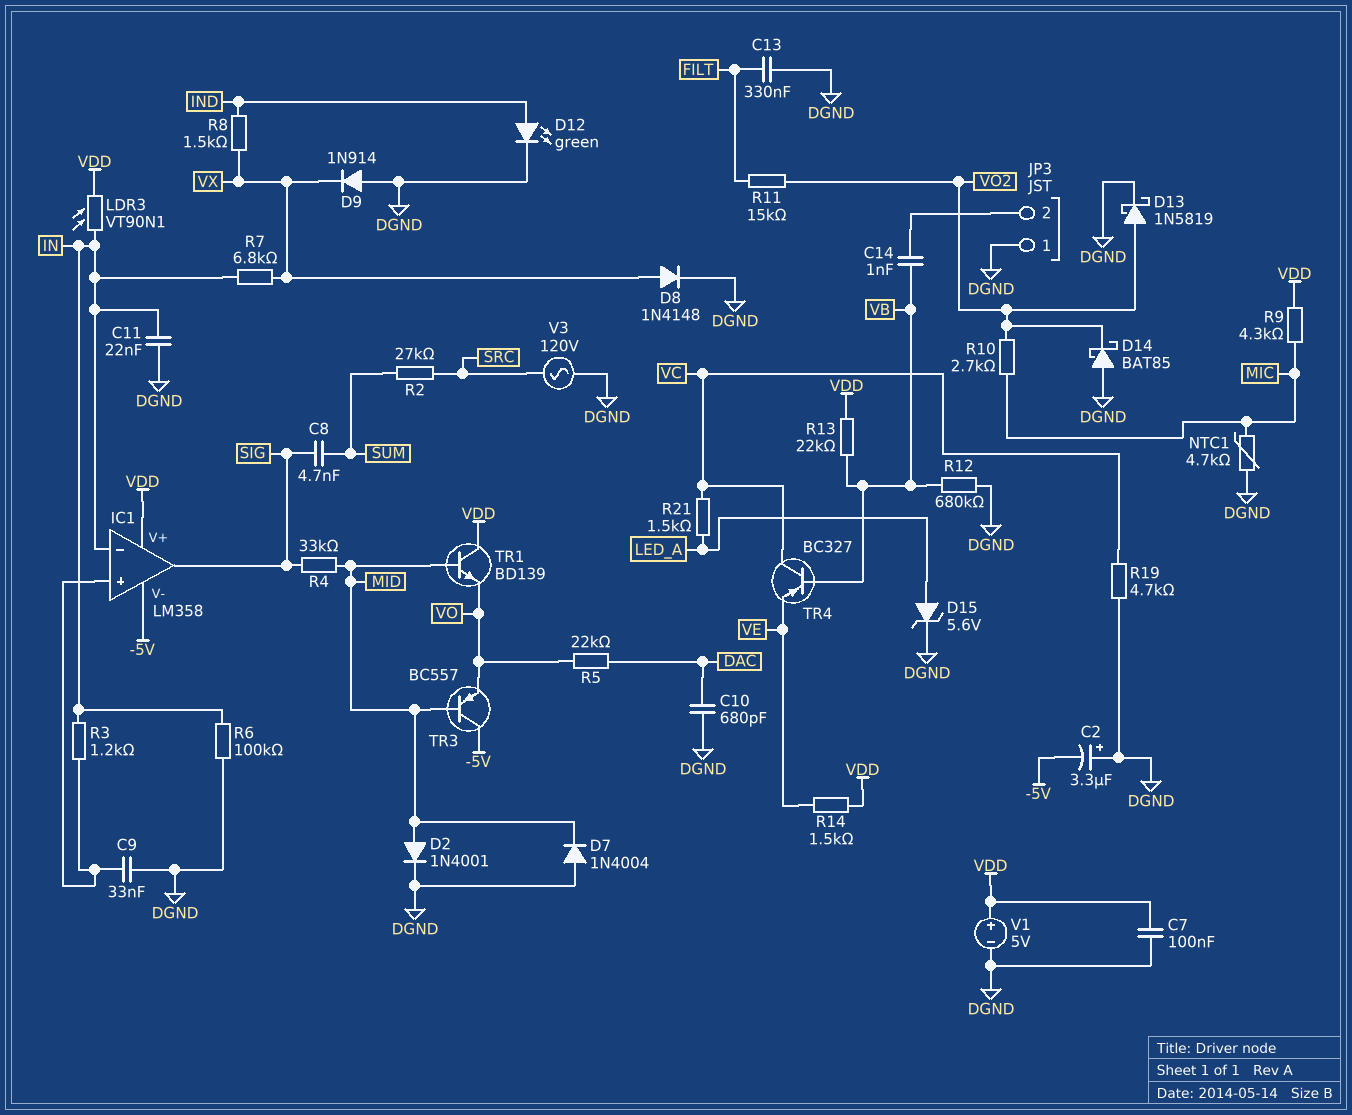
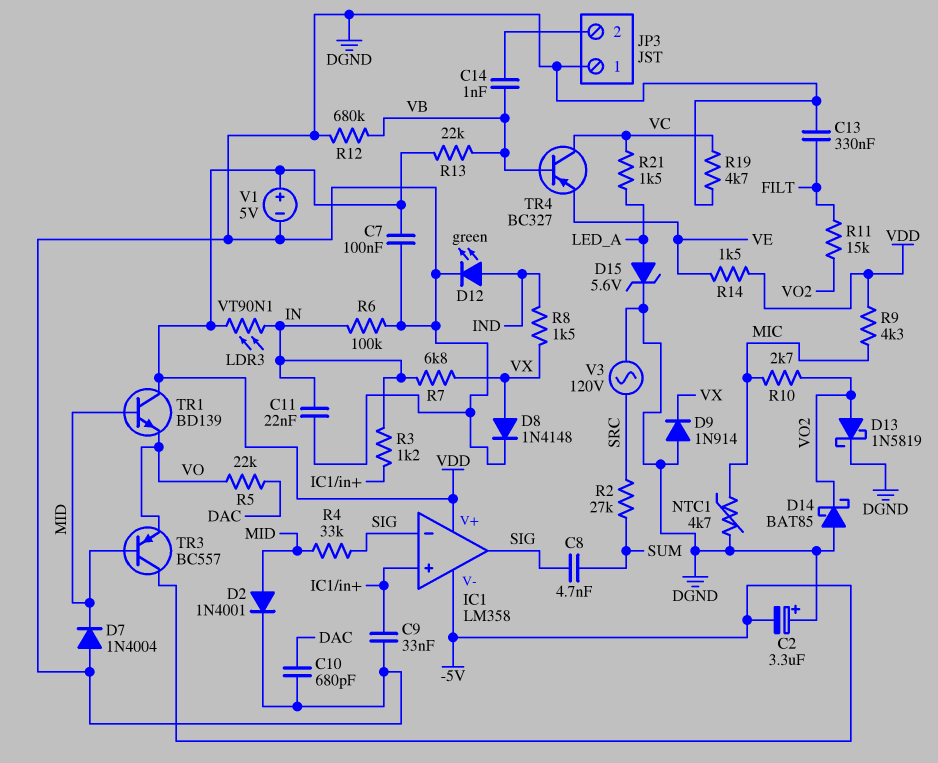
IC1 pin in-: IN -> SIG

